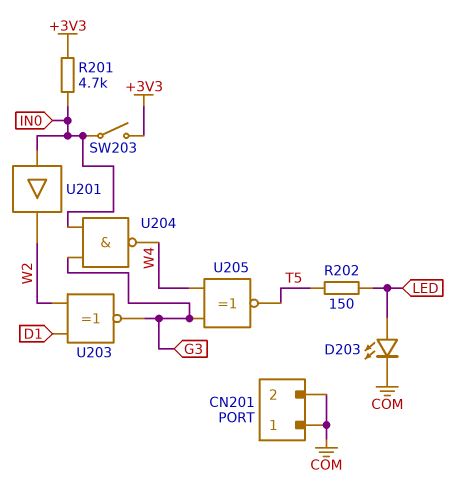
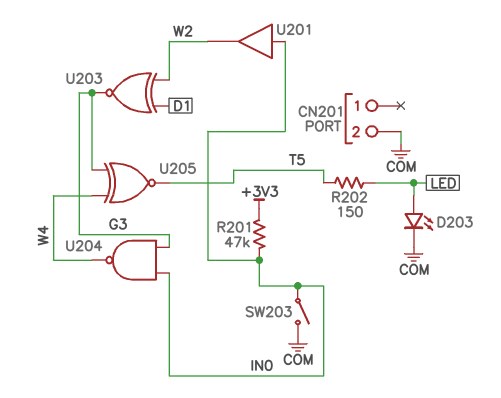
CN201 pin 1: COM -> none
R201: 4.7k (+3V3, IN0) -> 47k (+3V3, IN0)
SW203: switch (+3V3, IN0) -> switch (COM, IN0)

